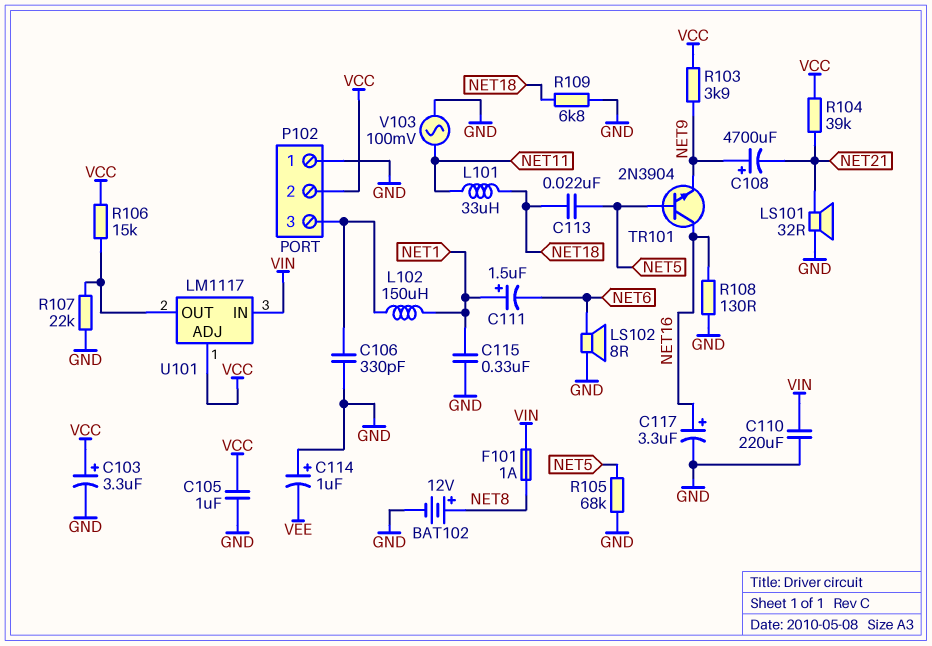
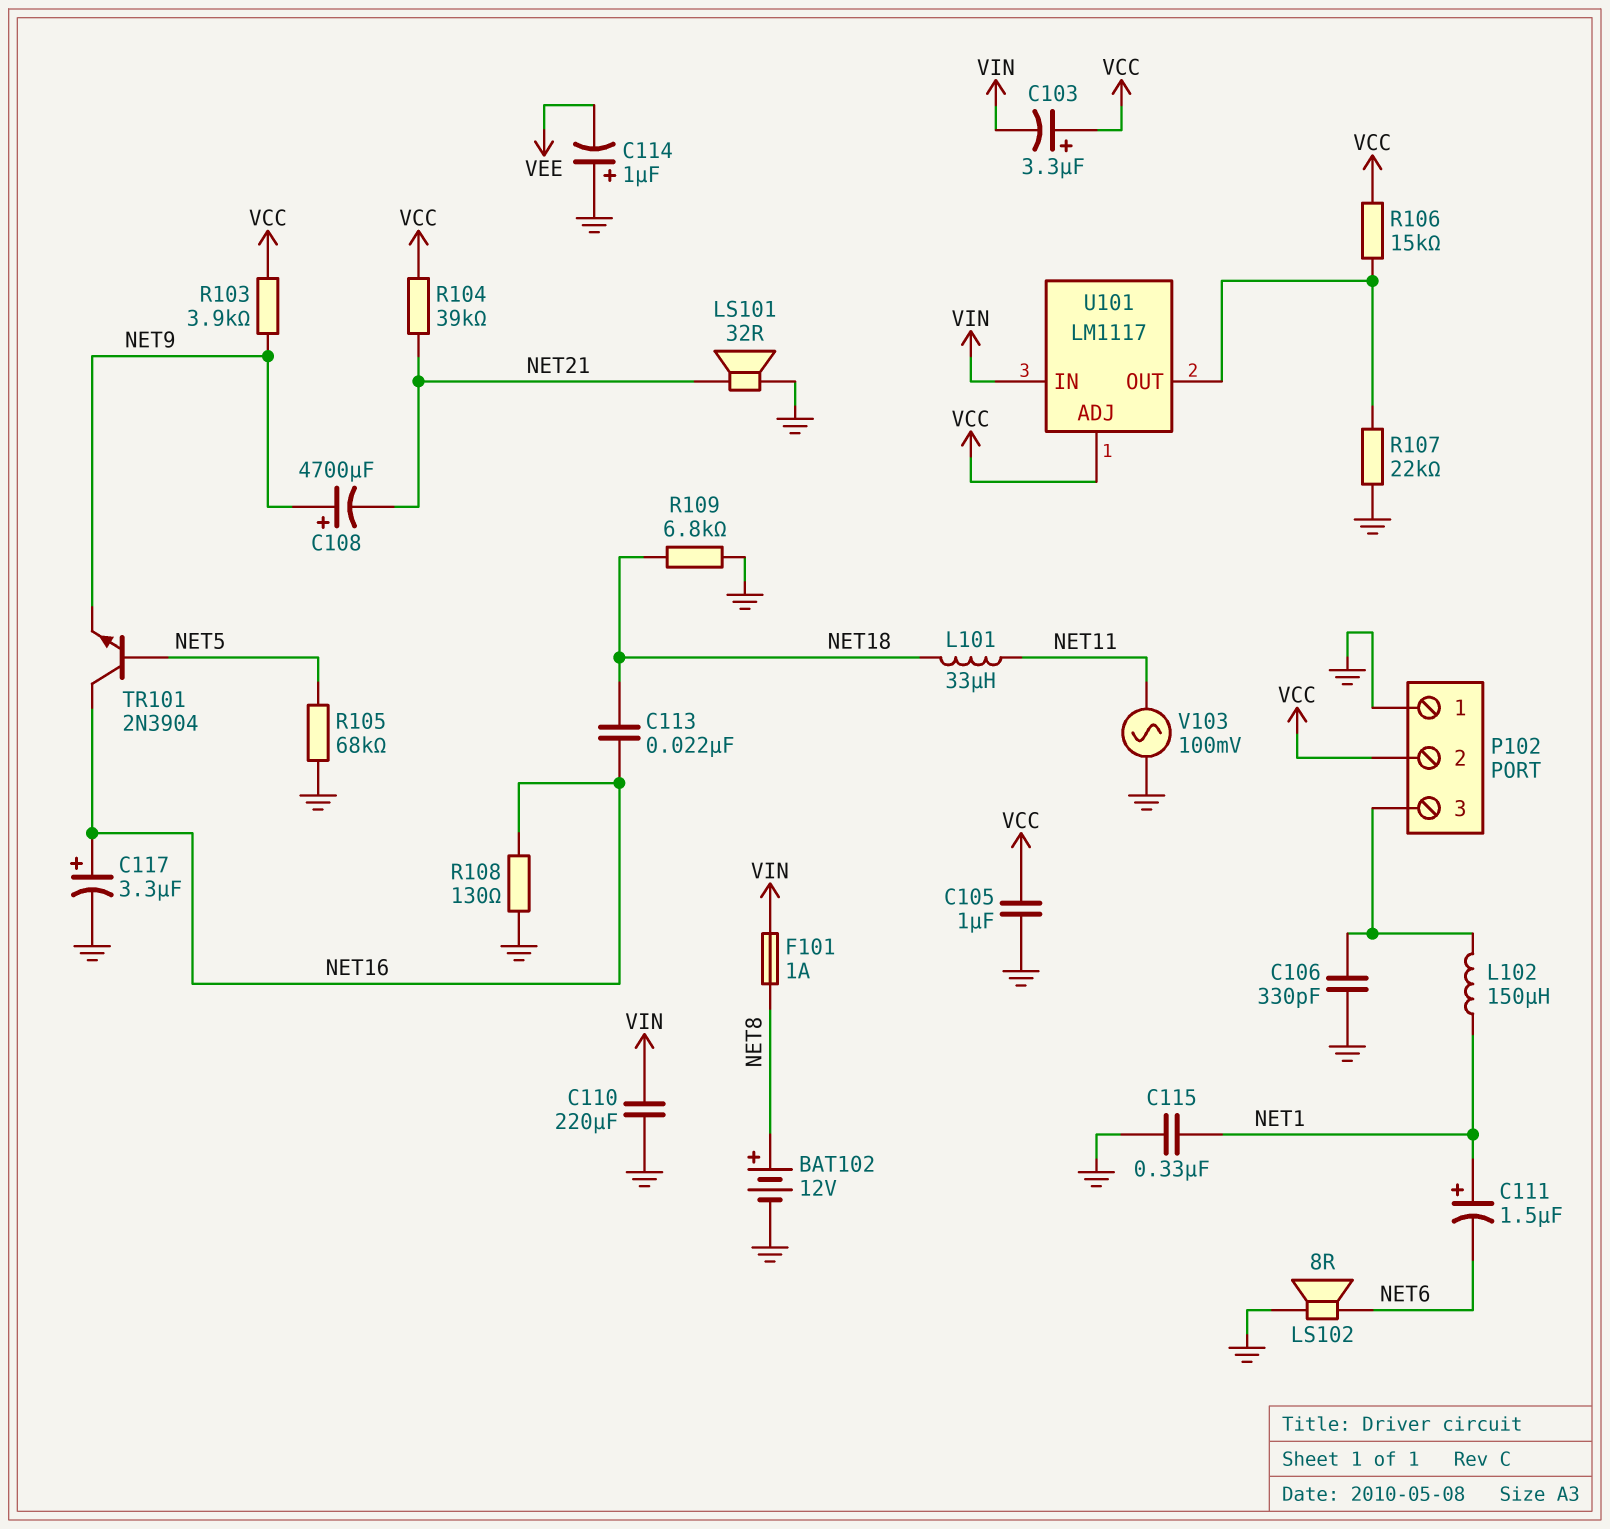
C103: 3.3uF (plus VCC, minus GND) -> 3.3uF (plus VCC, minus VIN)
C113: 22nF (NET5, NET18) -> 22nF (NET16, NET18)

